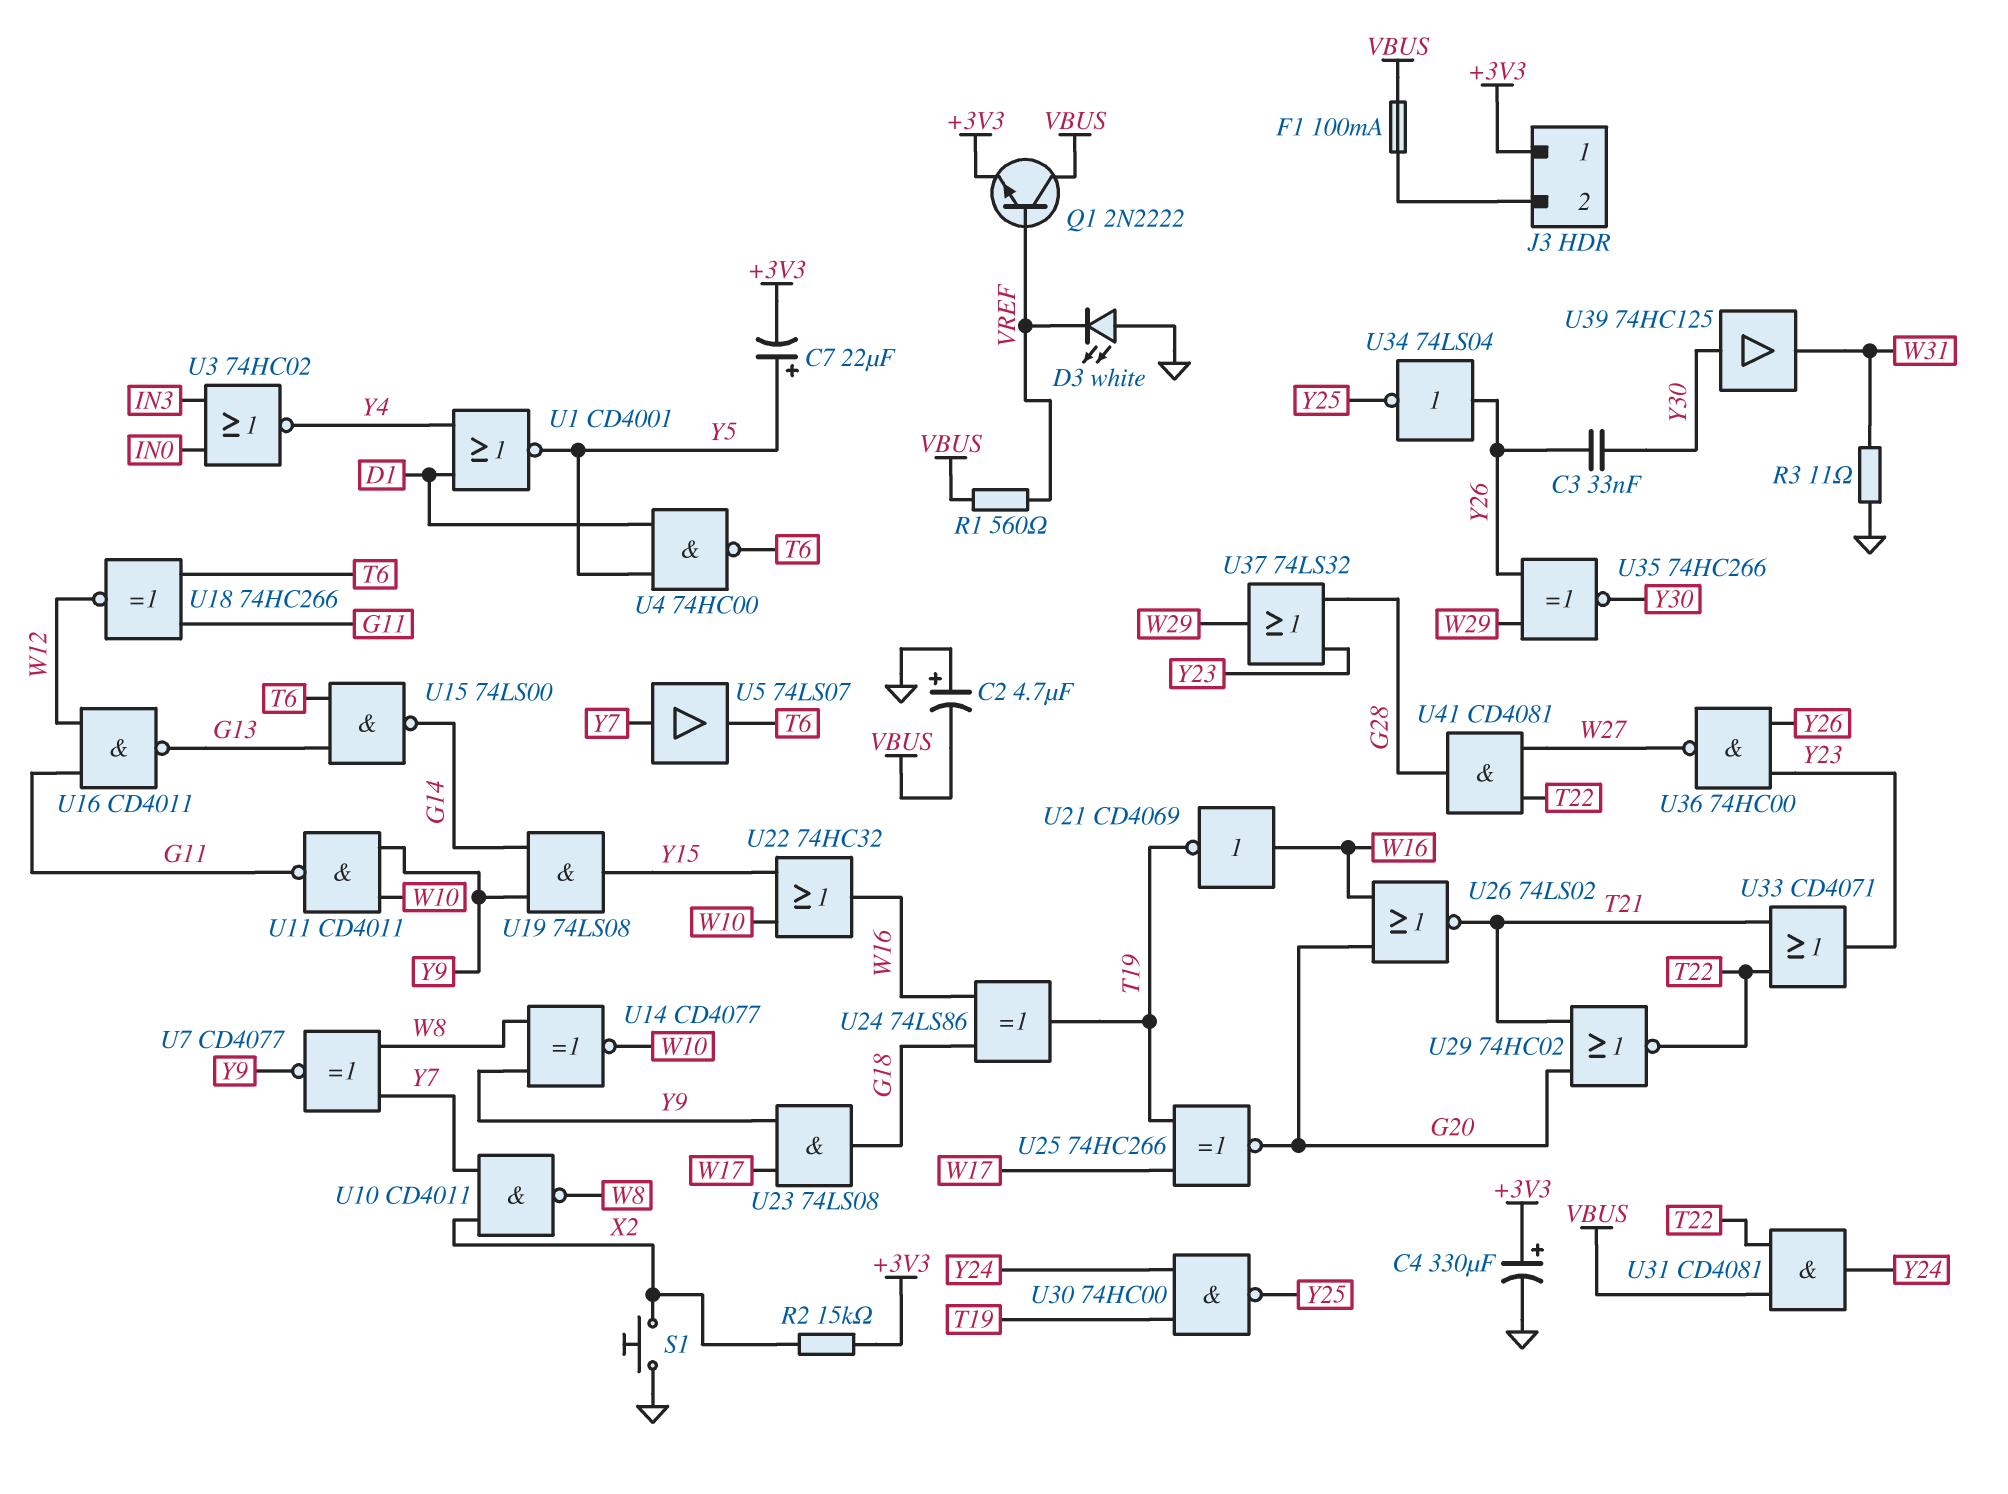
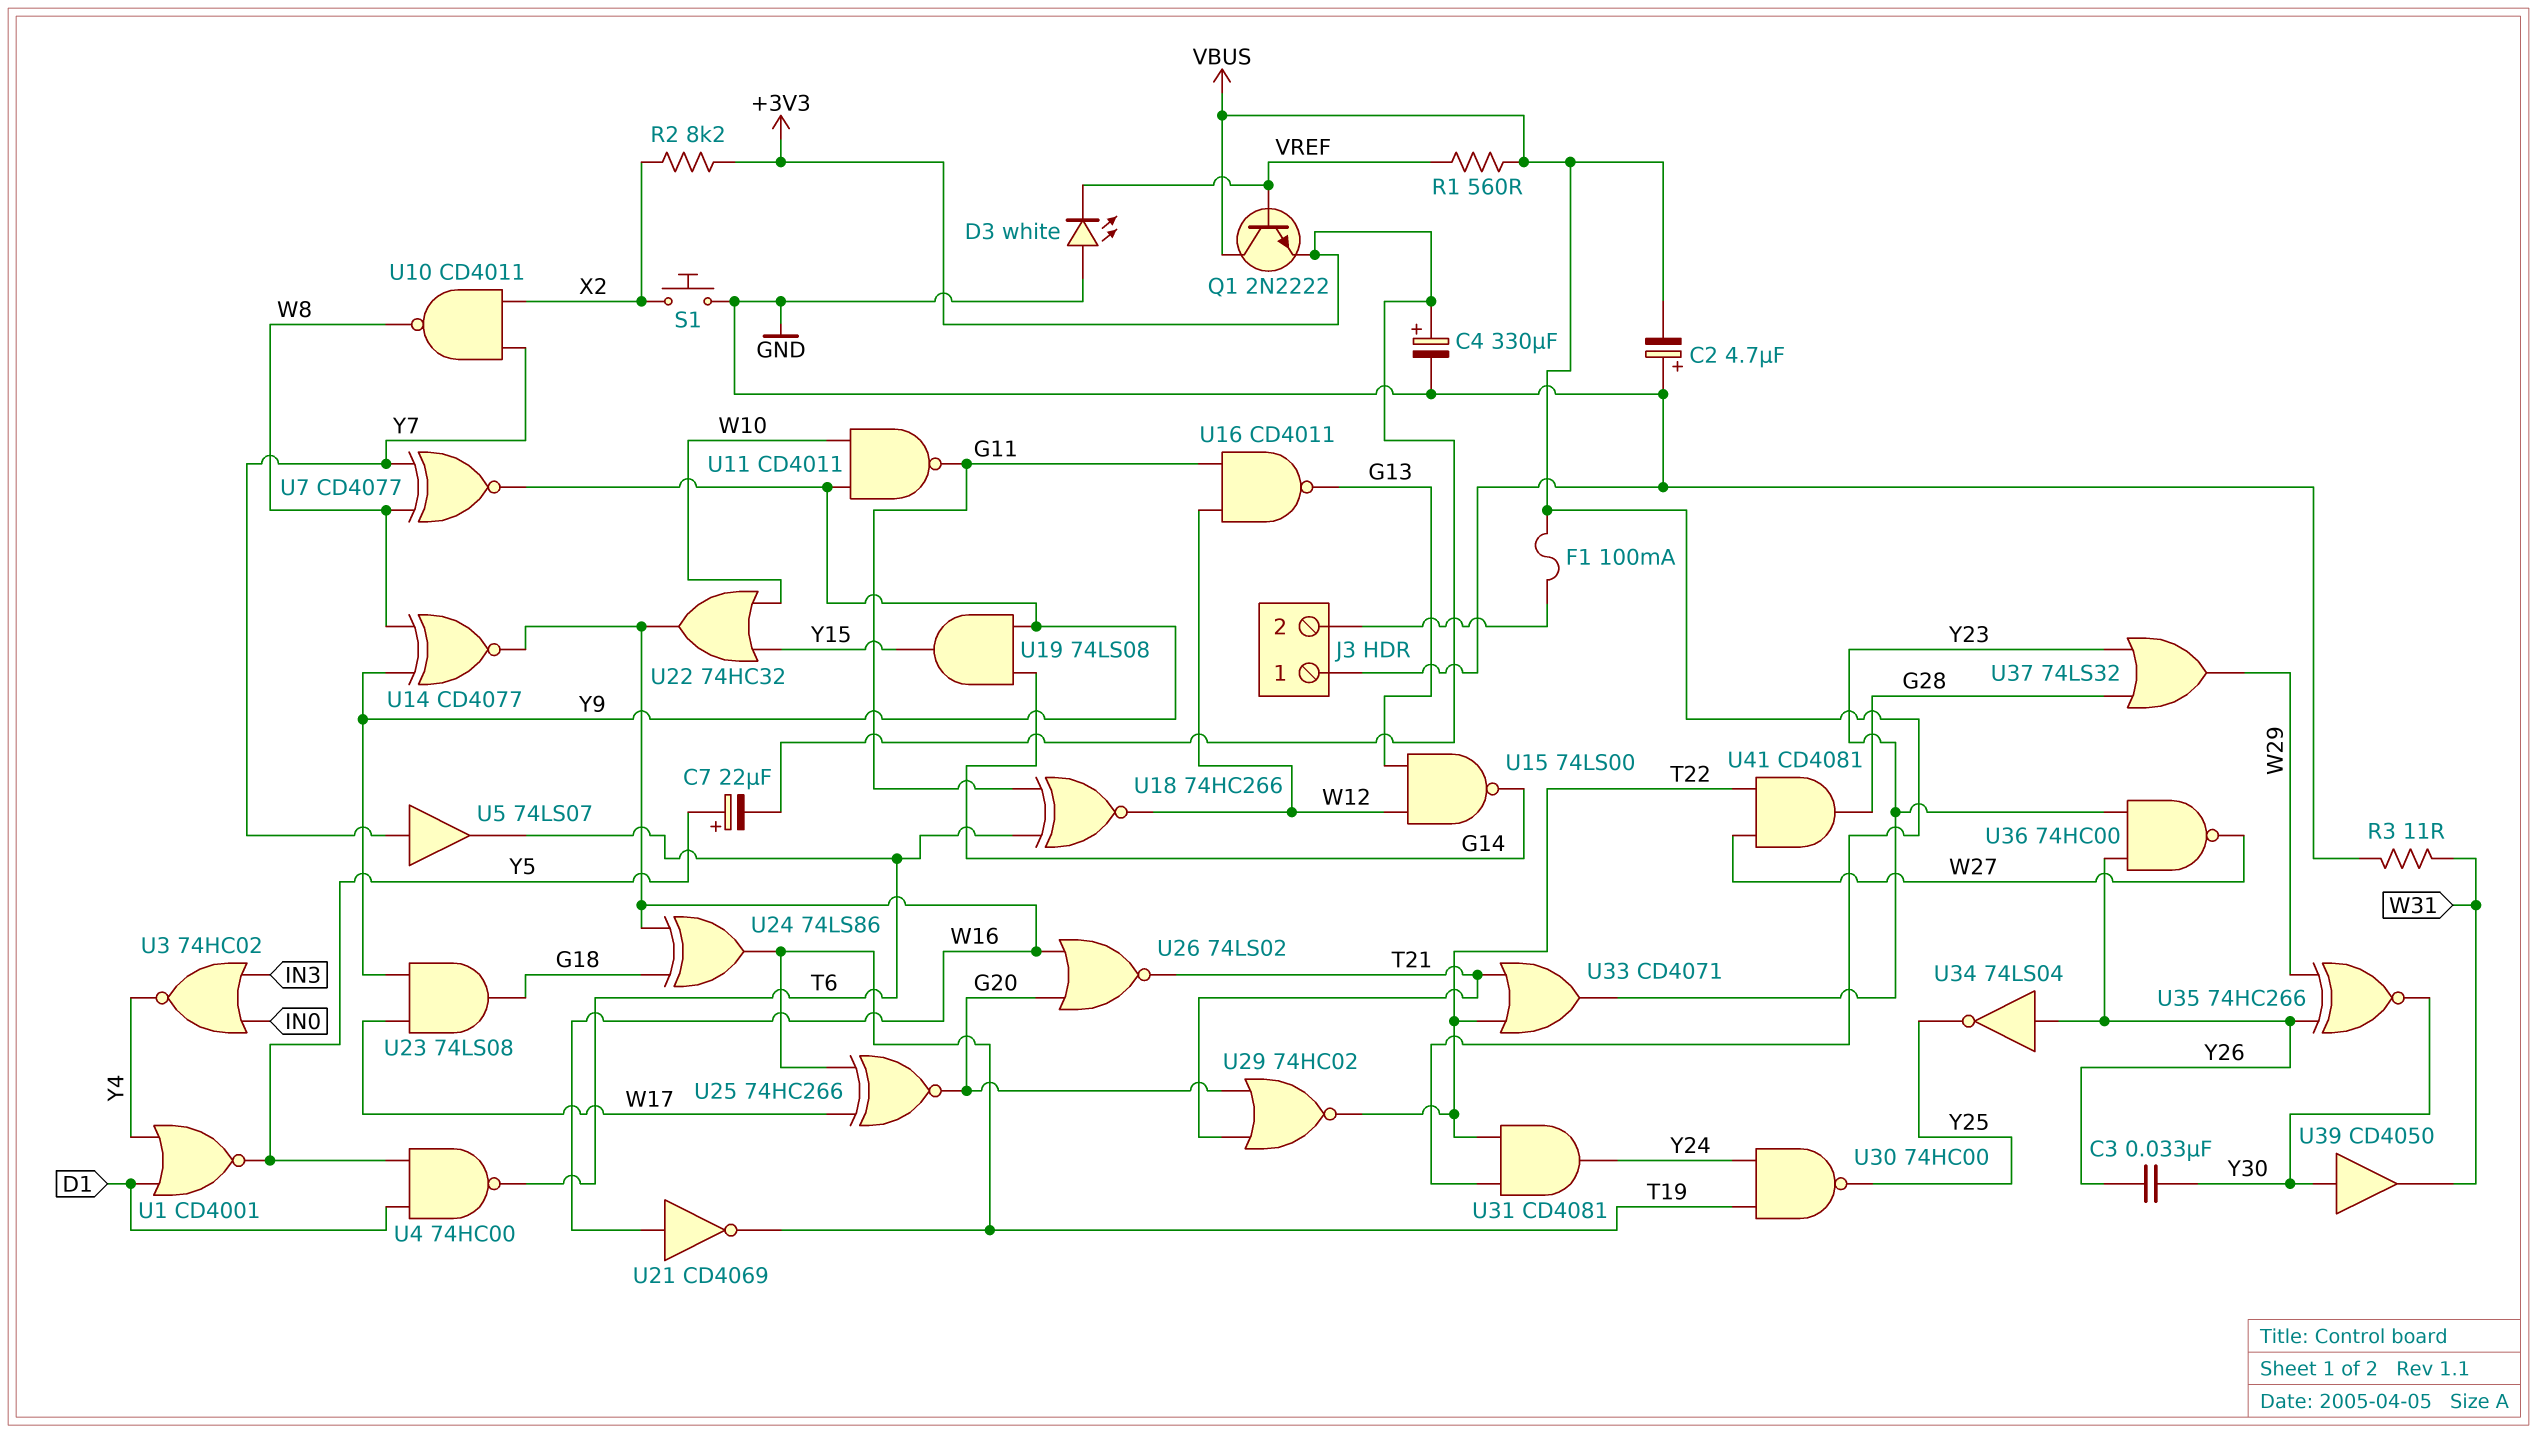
J3 pin 1: +3V3 -> GND
R2: 15k (+3V3, X2) -> 8.2k (+3V3, X2)
U14: XNOR CD4077 (in W8, in Y9, out W10) -> XNOR CD4077 (in W8, in Y9, out W16)
U15: NAND 74LS00 (in G13, in T6, out G14) -> NAND 74LS00 (in G13, in W12, out G14)
U39: buffer 74HC125 (in Y30, out W31) -> buffer CD4050 (in Y30, out W31)

